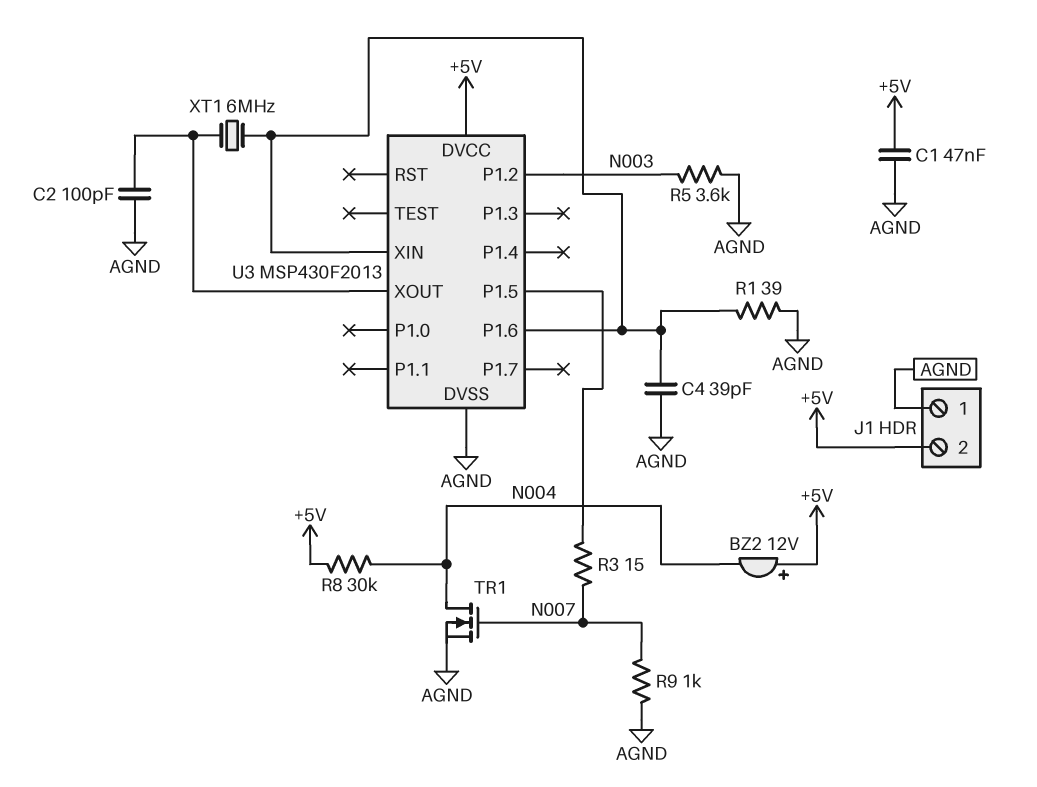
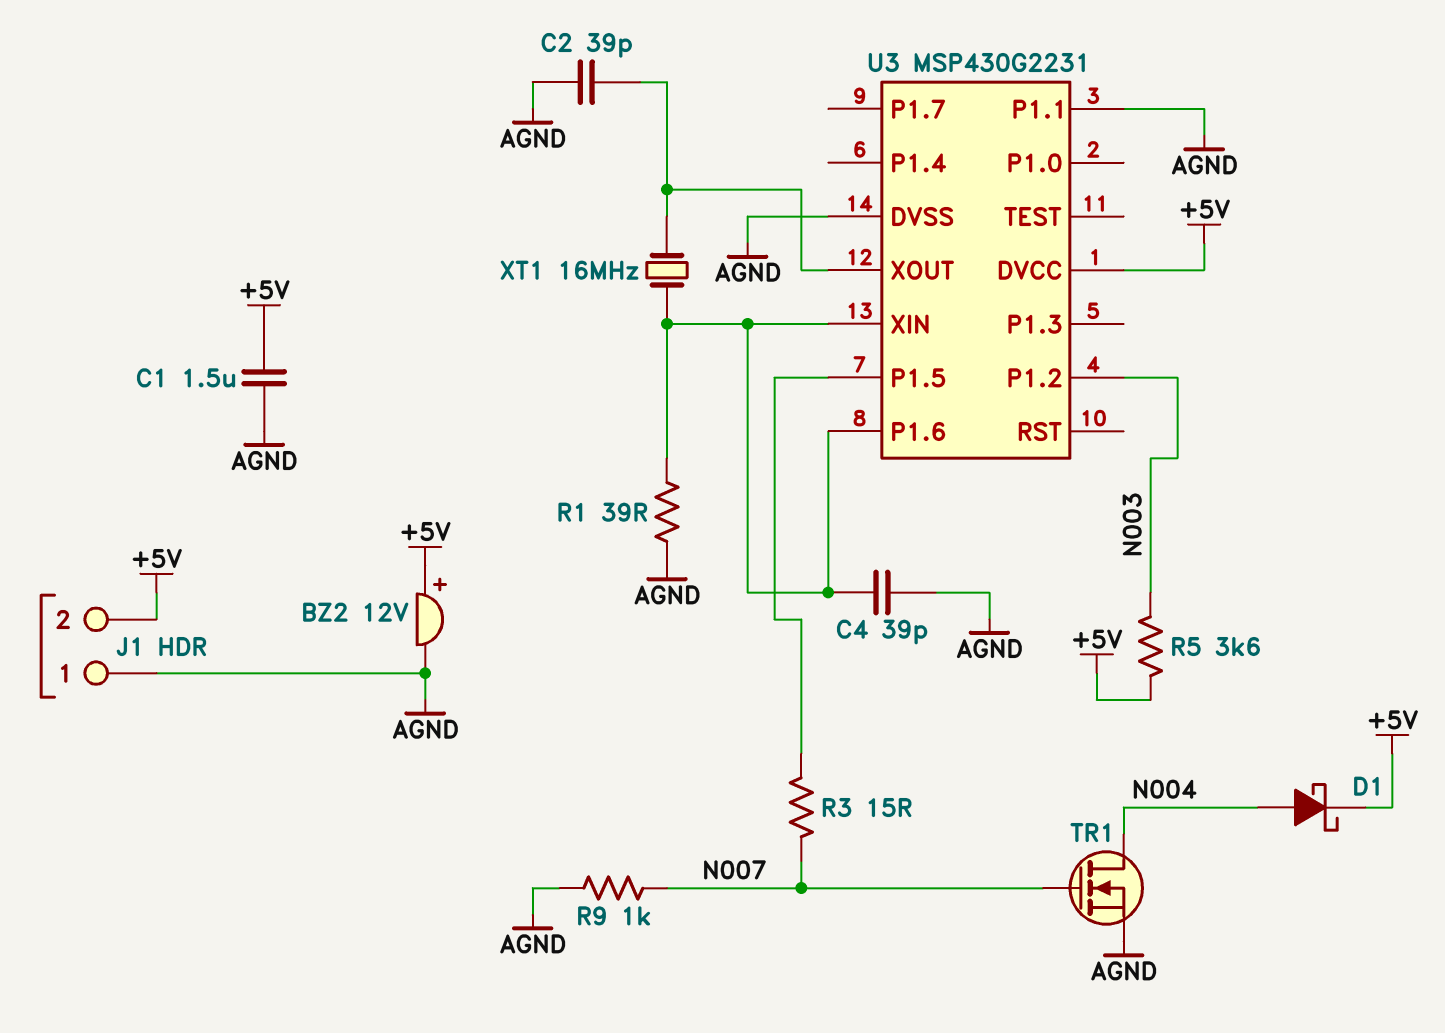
BZ2: buzzer 12V (plus +5V, minus N004) -> buzzer 12V (plus +5V, minus AGND)
C1: 47nF (+5V, AGND) -> 1.5uF (+5V, AGND)
C2: 100pF (AGND, U3/XOUT) -> 39pF (AGND, U3/XOUT)
D1: none -> schottky (A N004, K +5V)
R5: 3.6k (AGND, N003) -> 3.6k (+5V, N003)
R8: 30k (+5V, N004) -> none
U3: MSP430F2013 -> MSP430G2231
U3 pin P1.1: none -> AGND
XT1: 6MHz (U3/P1.6, U3/XOUT) -> 16MHz (U3/P1.6, U3/XOUT)

